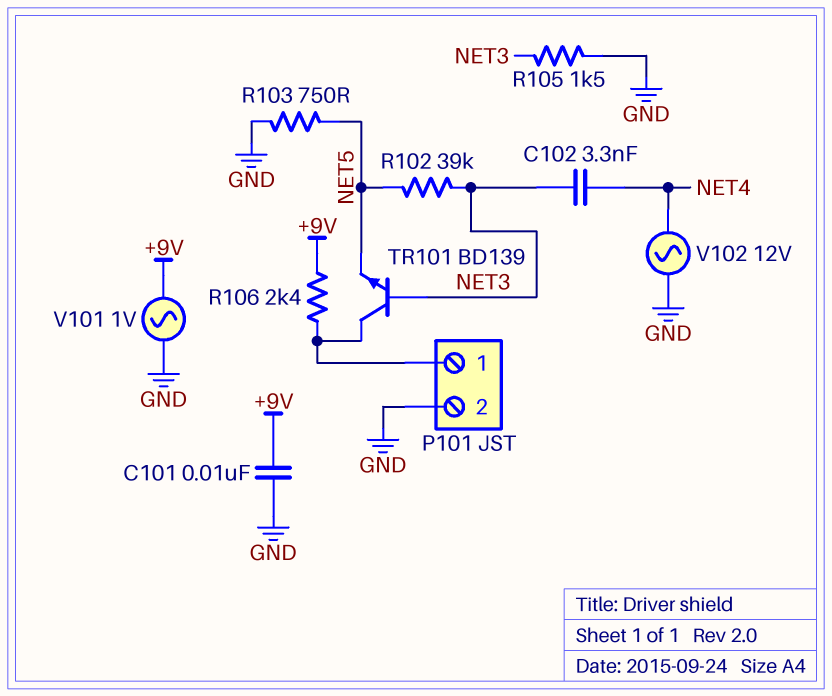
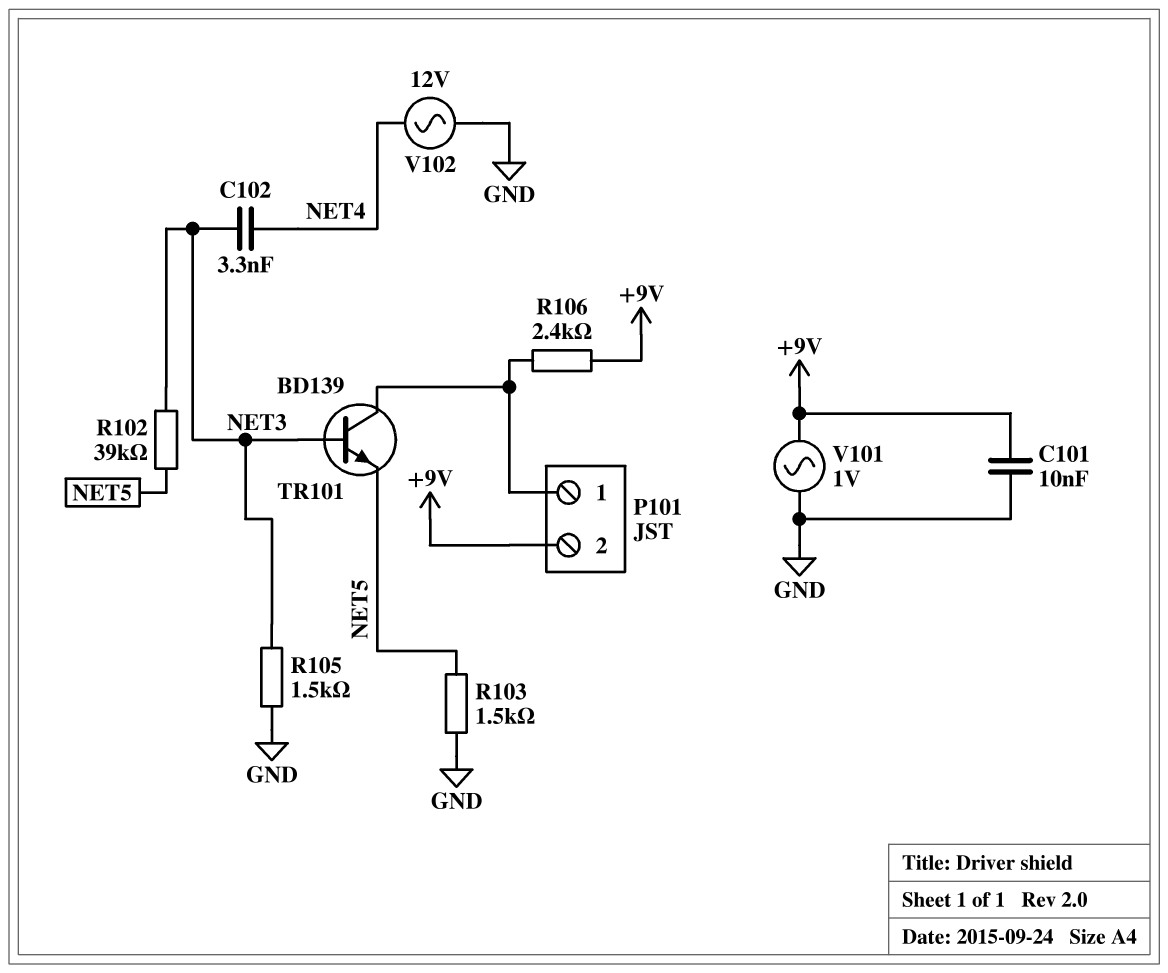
P101 pin 2: GND -> +9V
R103: 750 (GND, NET5) -> 1.5k (GND, NET5)

